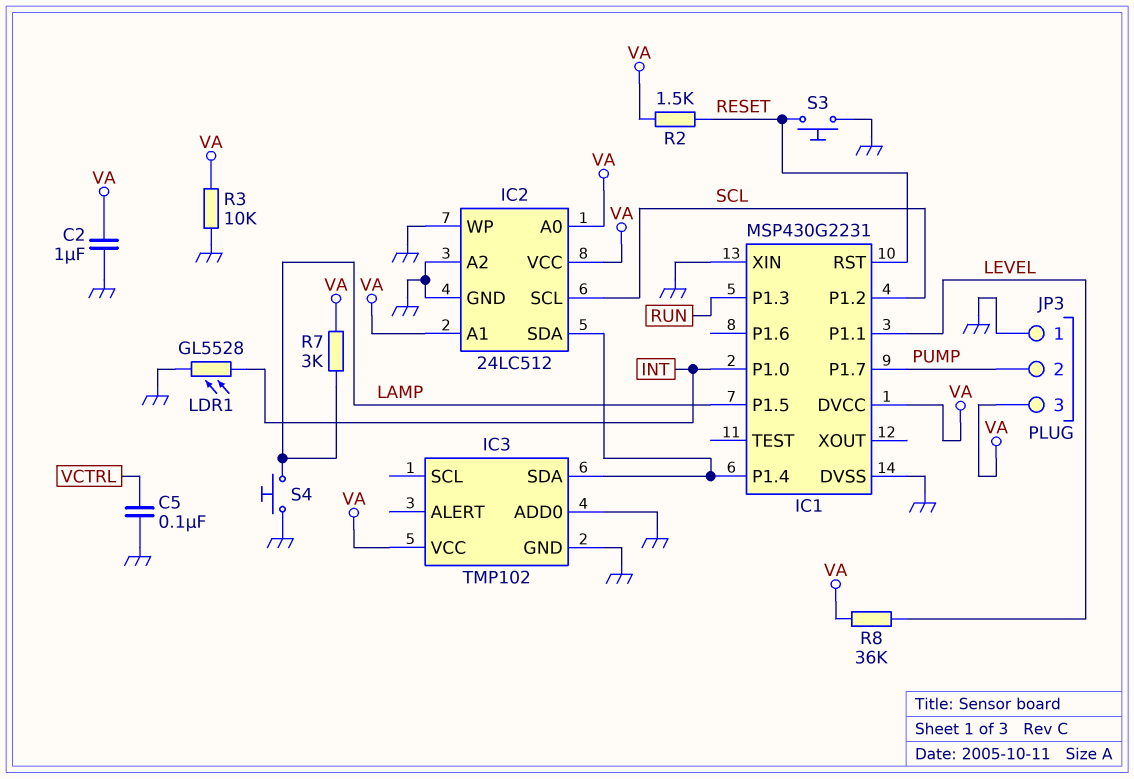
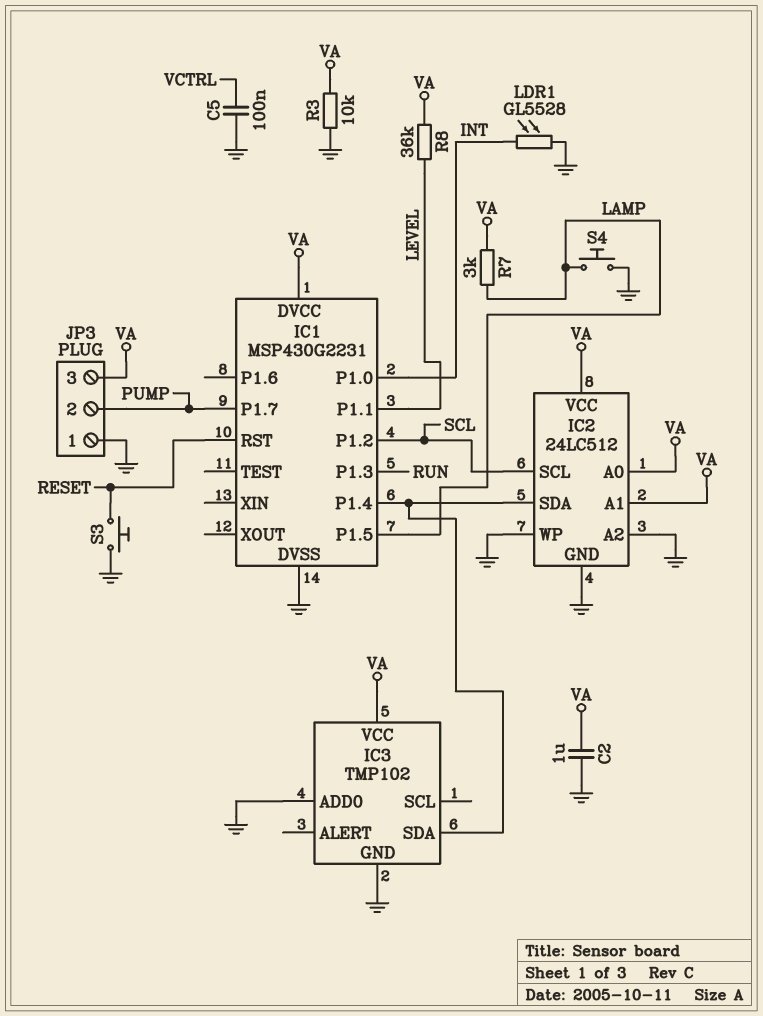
IC1 pin XIN: GND -> none
R2: 1.5k (RESET, VA) -> none

